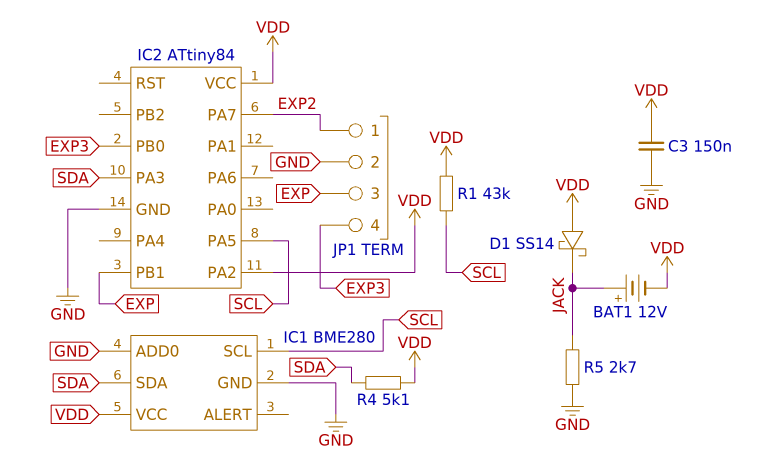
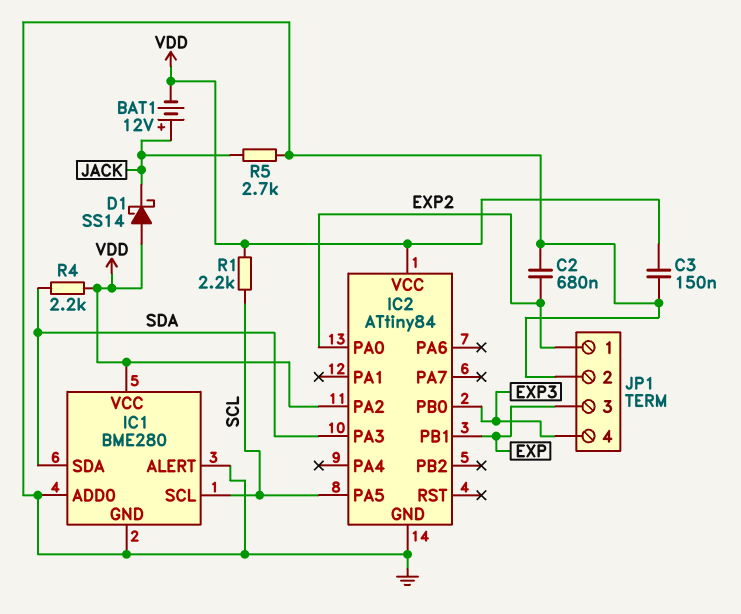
C2: none -> 680nF (EXP2, GND)
IC1 pin ALERT: none -> GND
IC2 pin PA0: none -> EXP2
IC2 pin PA7: EXP2 -> none
R1: 43k (SCL, VDD) -> 2.2k (SCL, VDD)
R4: 5.1k (SDA, VDD) -> 2.2k (SDA, VDD)

